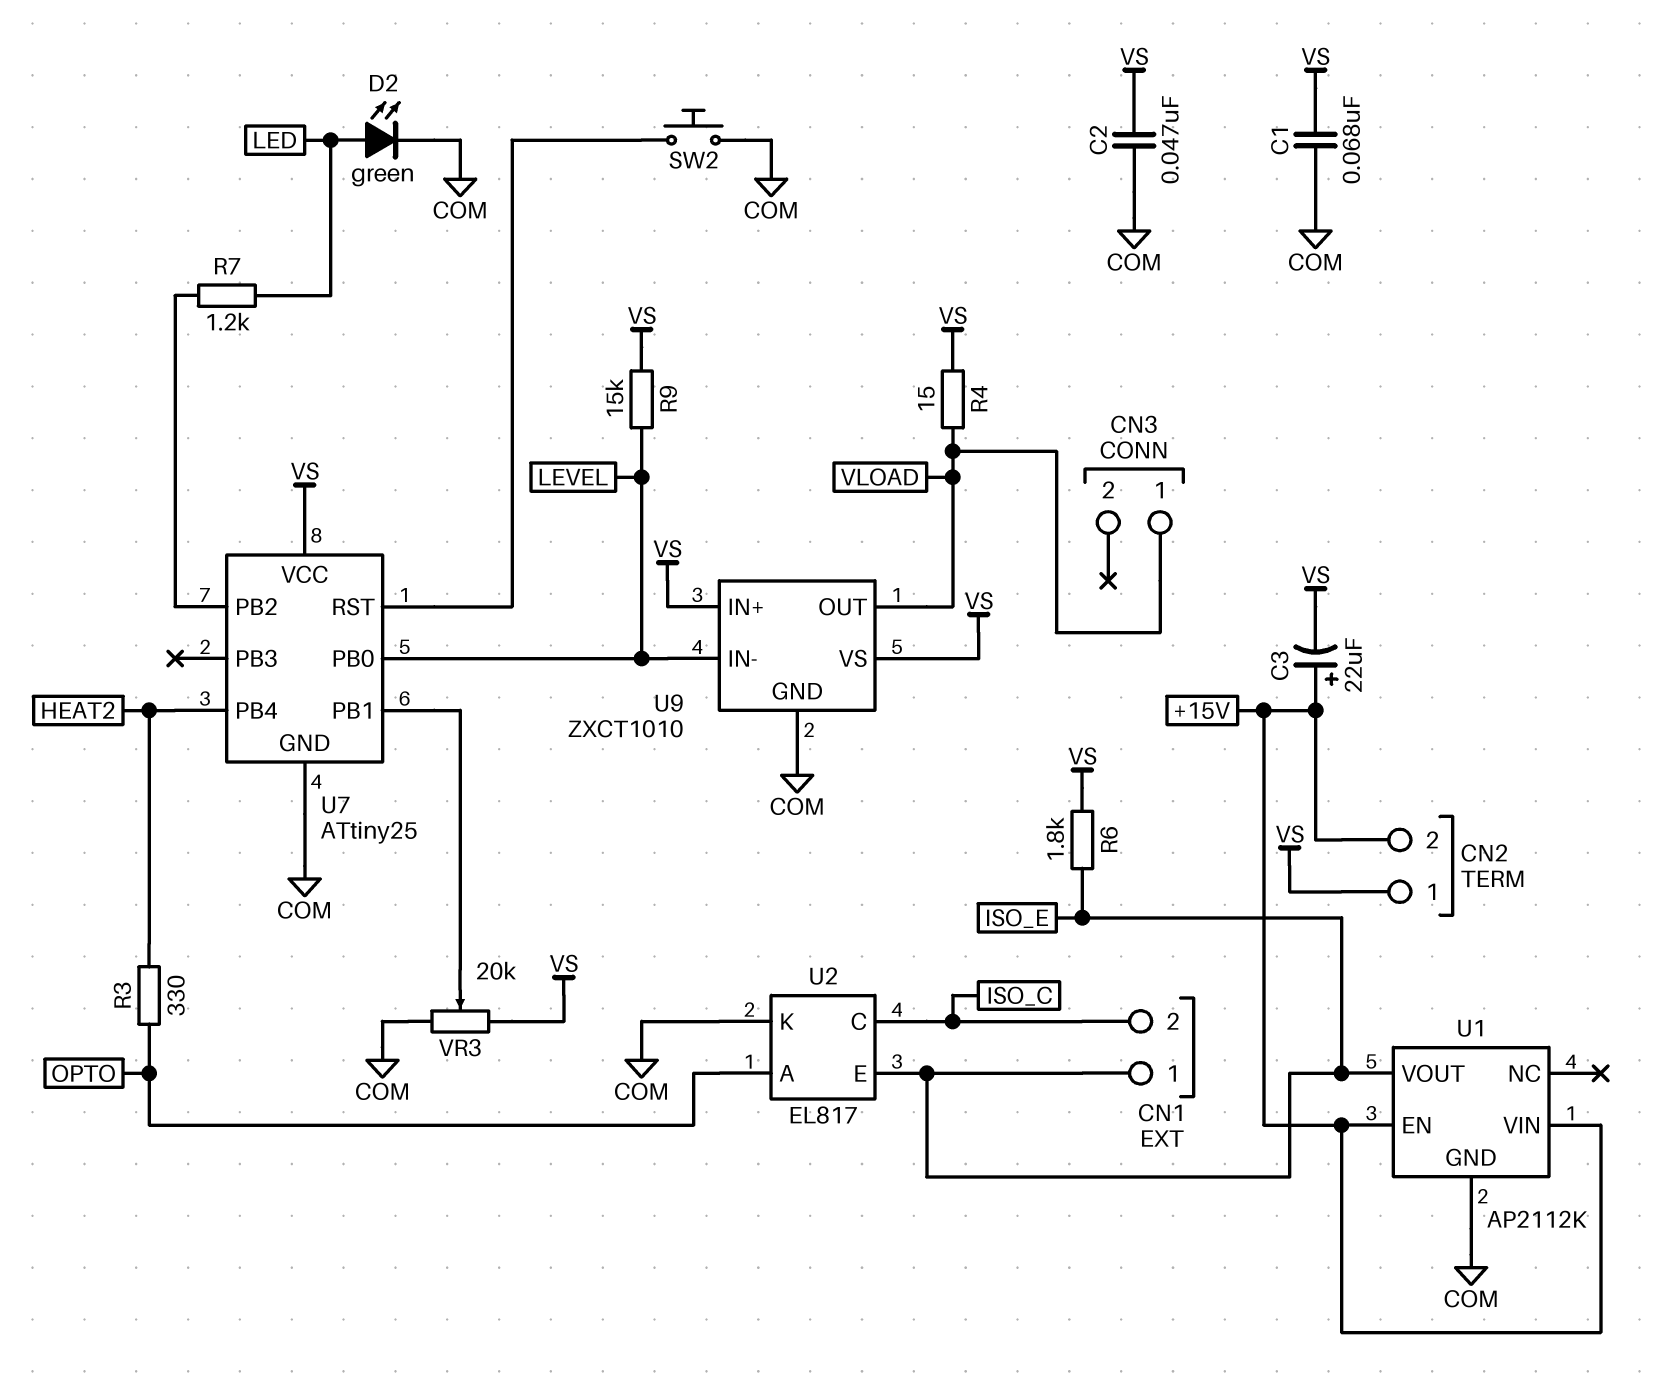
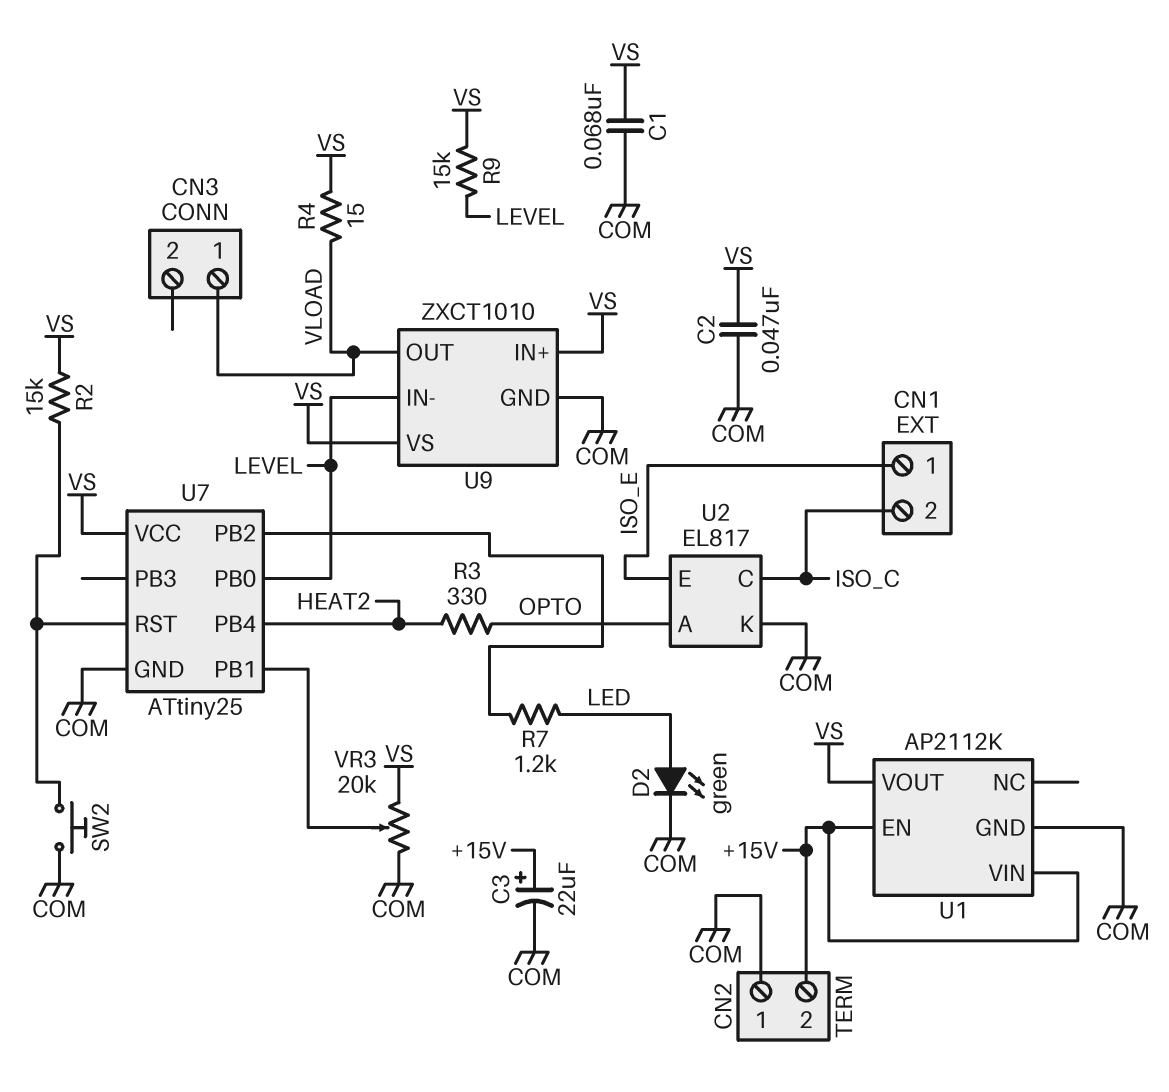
C3: 22uF (plus +15V, minus VS) -> 22uF (plus +15V, minus COM)
CN2 pin 1: VS -> COM
R2: none -> 15k (U7/RST, VS)
R6: 1.8k (ISO_E, VS) -> none
U1 pin VOUT: ISO_E -> VS

